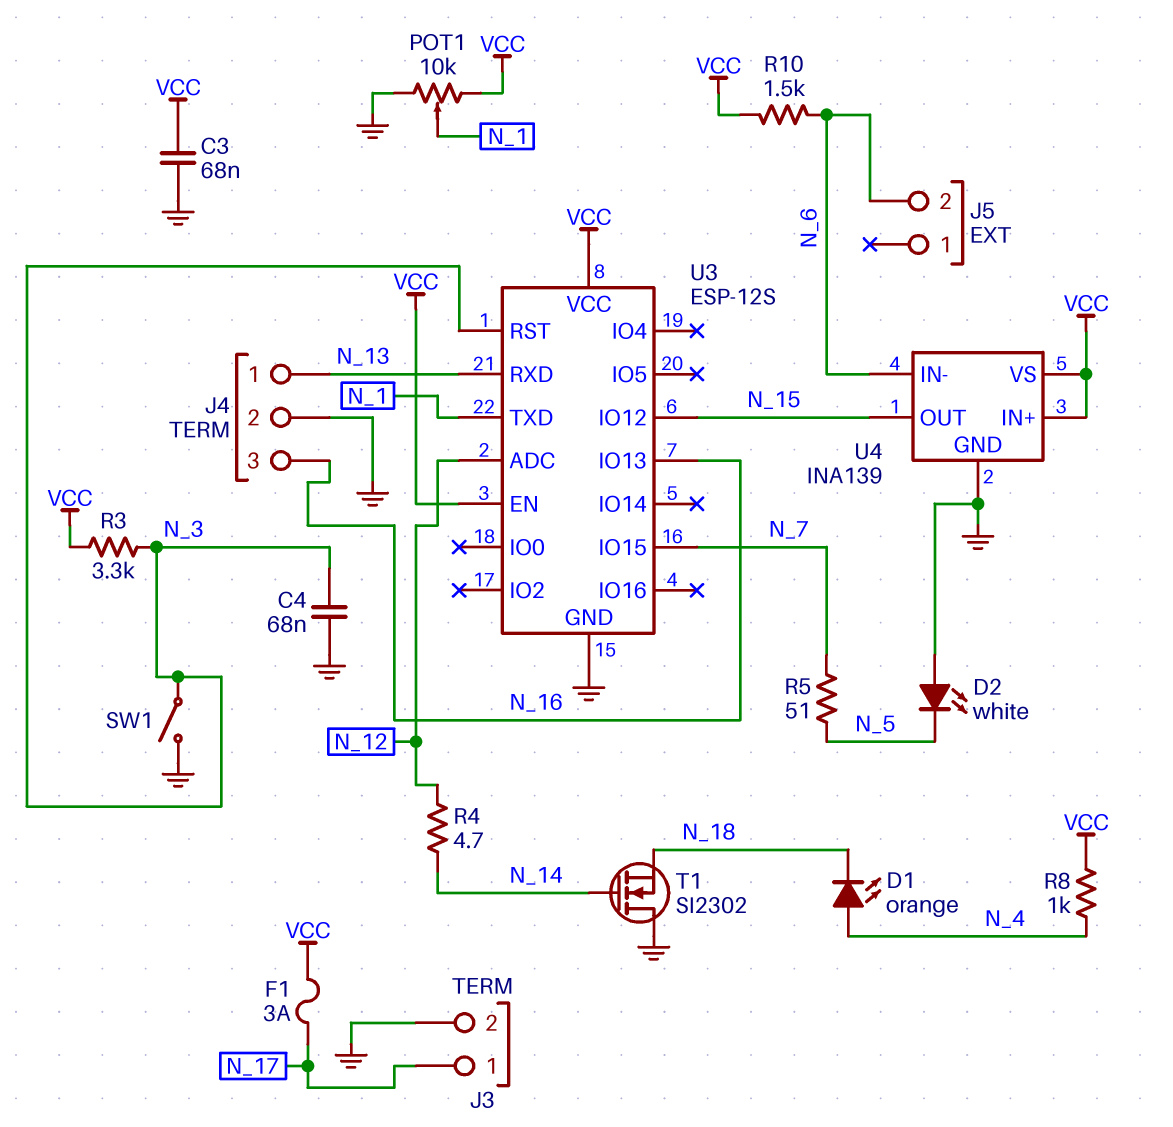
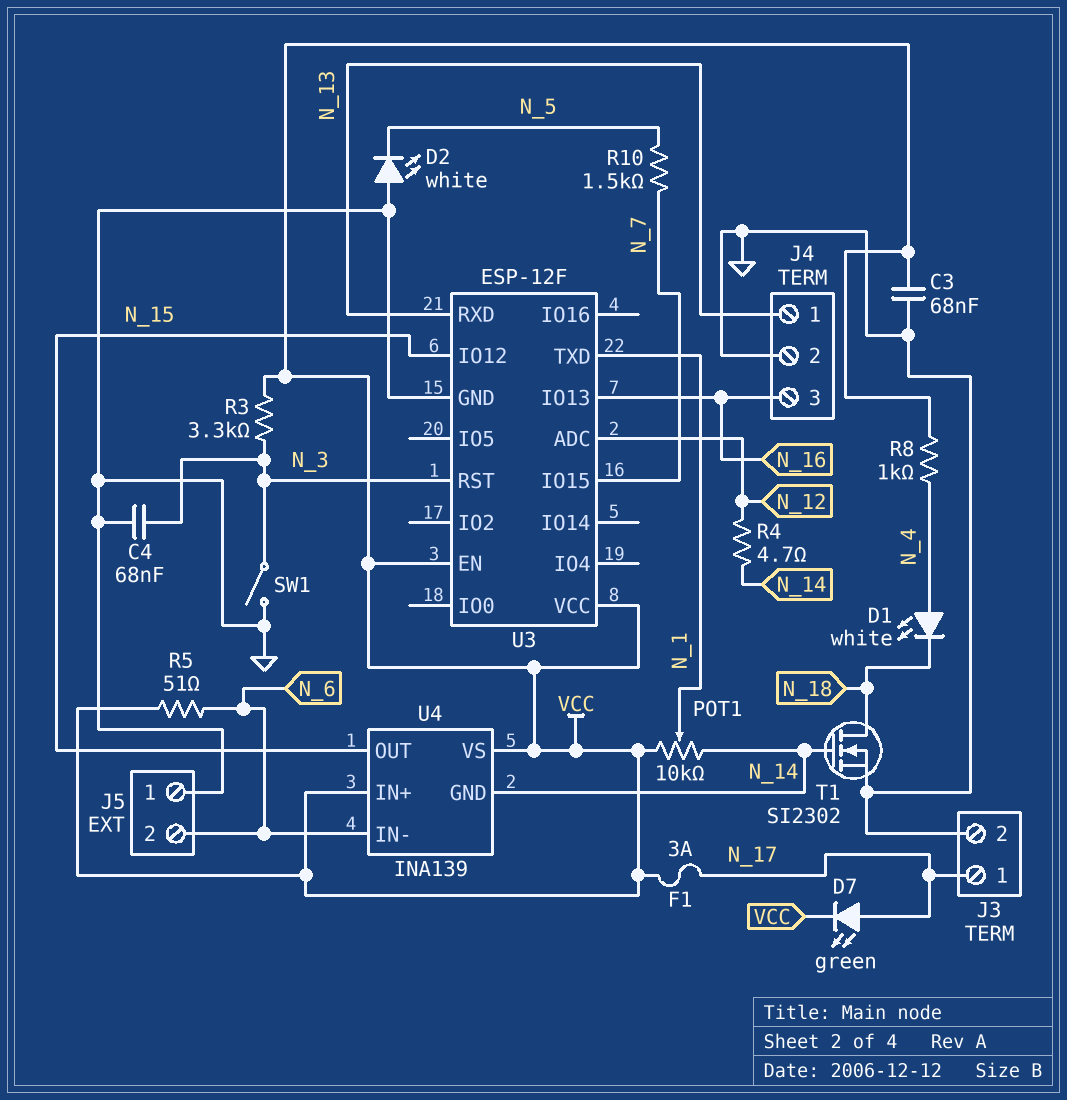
D1: LED orange (A N_4, K N_18) -> LED white (A N_4, K N_18)
D7: none -> LED green (A N_17, K VCC)
J5 pin 1: none -> GND
POT1: 10k (GND, VCC, wiper N_1) -> 10k (N_14, VCC, wiper N_1)
R5: 51 (N_5, N_7) -> 51 (N_6, VCC)
R10: 1.5k (N_6, VCC) -> 1.5k (N_5, N_7)
T1: NMOS SI2302 (G N_14, D GND, S N_18) -> NMOS SI2302 (G N_14, D N_18, S GND)
U3: ESP-12S -> ESP-12F
U4 pin GND: GND -> N_14

